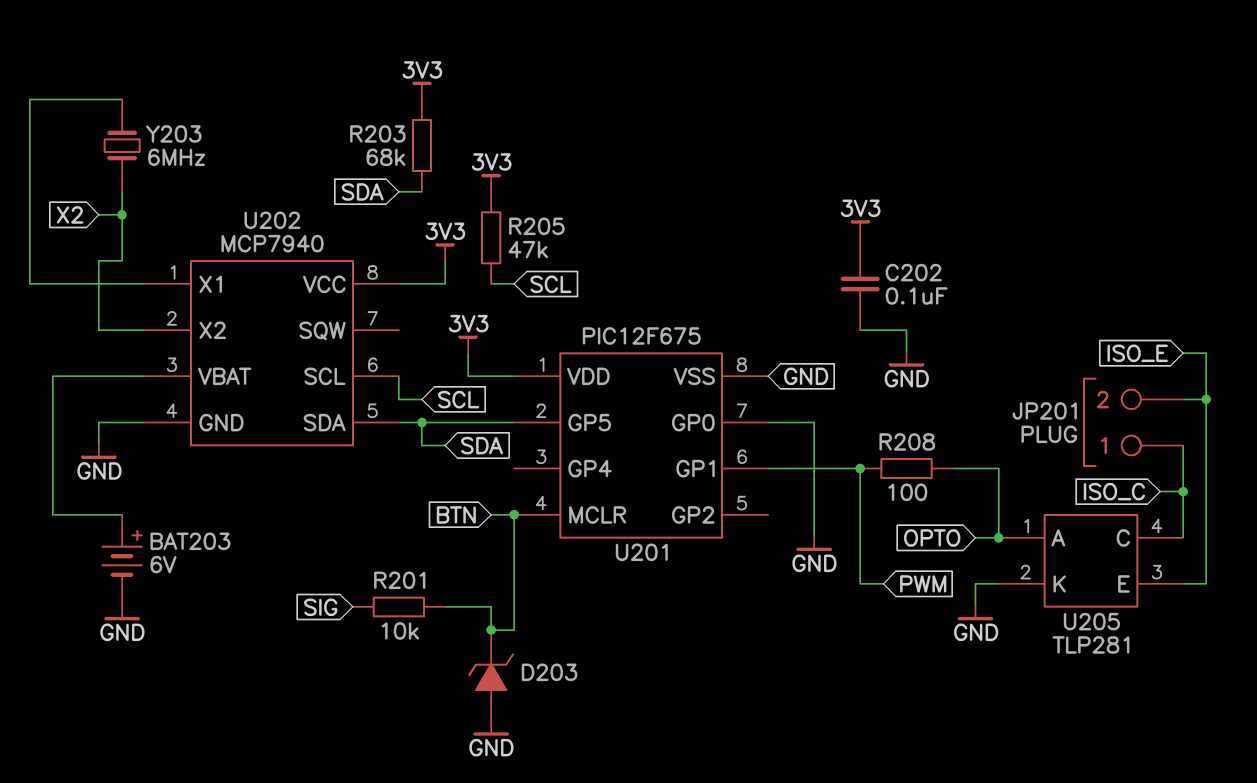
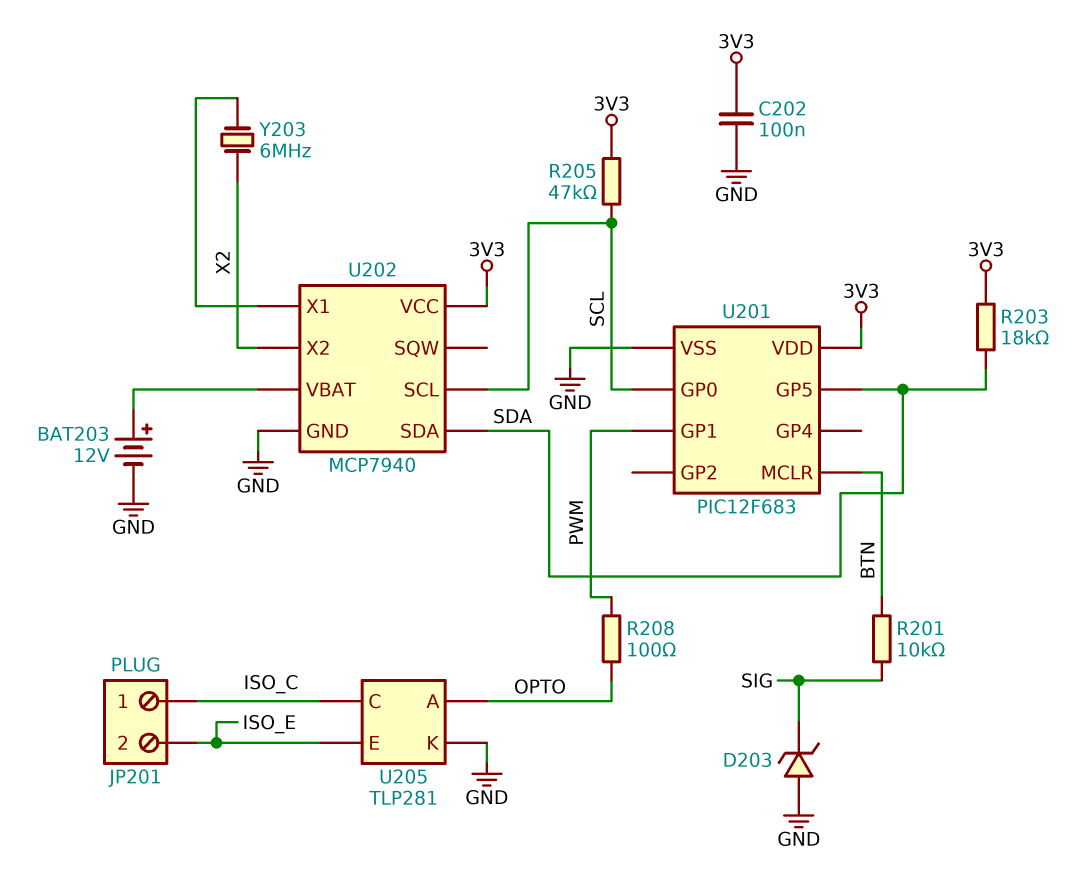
BAT203: 6V (plus U202/VBAT, minus GND) -> 12V (plus U202/VBAT, minus GND)
D203: zener (A GND, K BTN) -> zener (A GND, K SIG)
R203: 68k (3V3, SDA) -> 18k (3V3, SDA)
U201: PIC12F675 -> PIC12F683
U201 pin GP0: GND -> SCL

